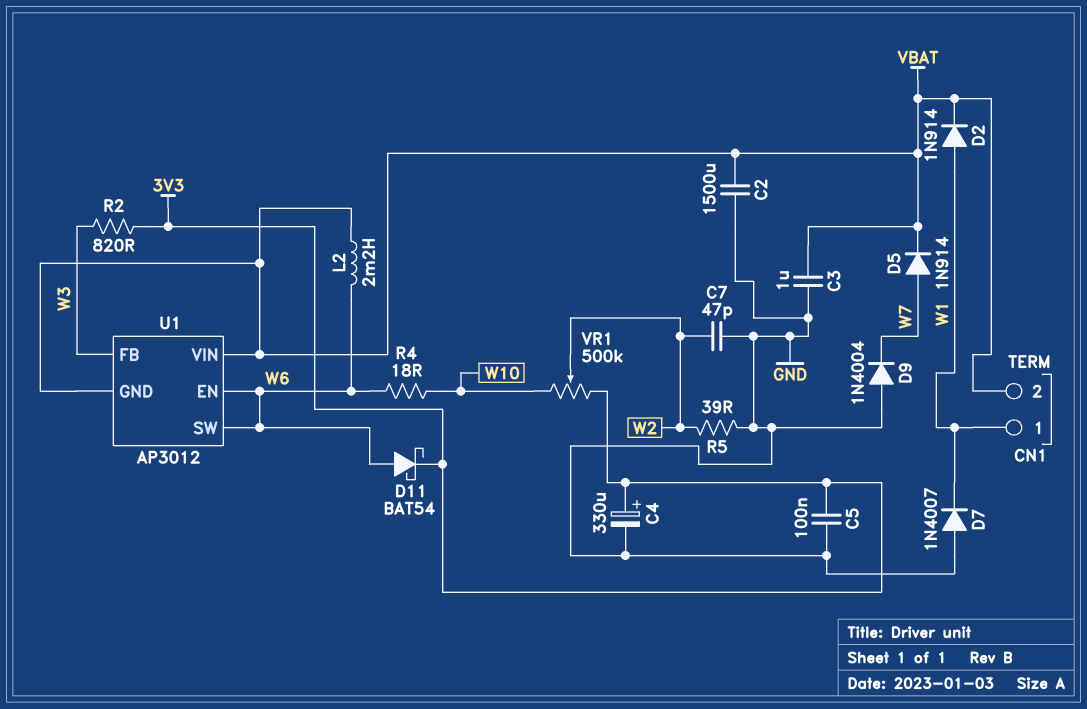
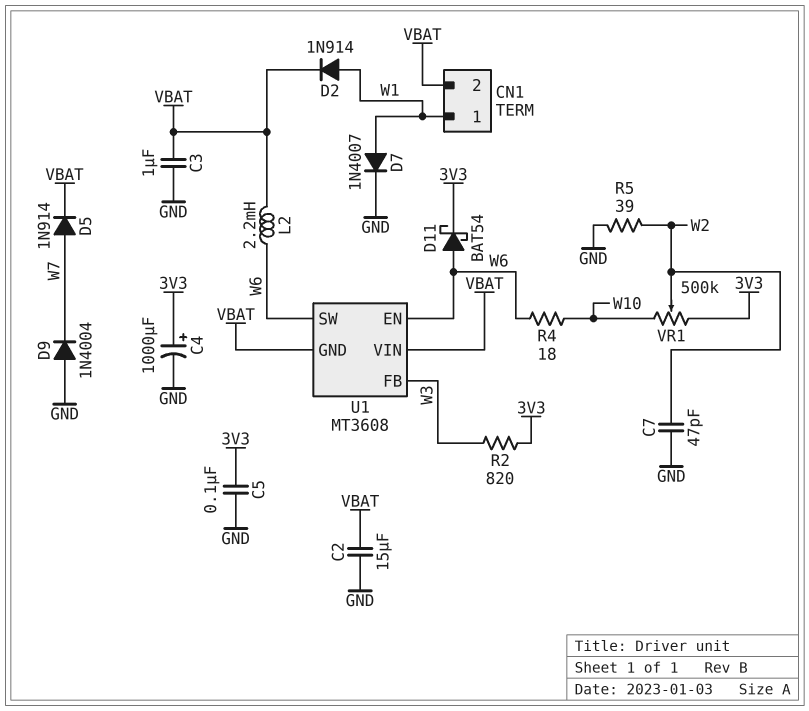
C2: 1500uF (GND, VBAT) -> 15uF (GND, VBAT)
C4: 330uF (plus 3V3, minus GND) -> 1000uF (plus 3V3, minus GND)
D7: diode 1N4007 (A GND, K W1) -> diode 1N4007 (A W1, K GND)
U1: AP3012 -> MT3608

